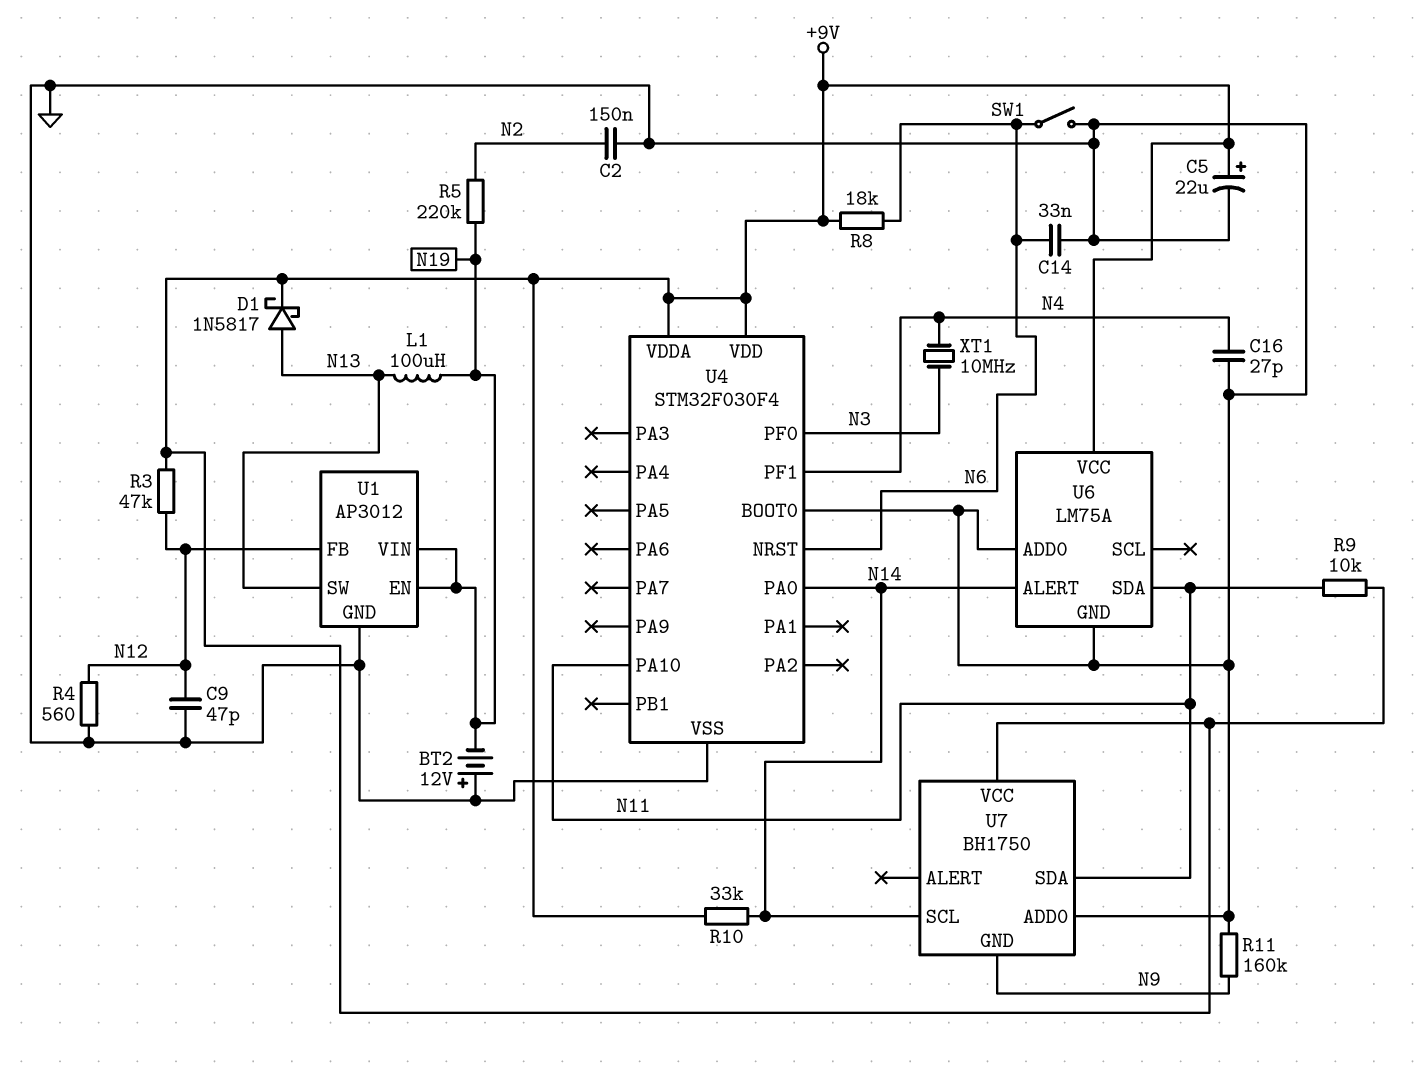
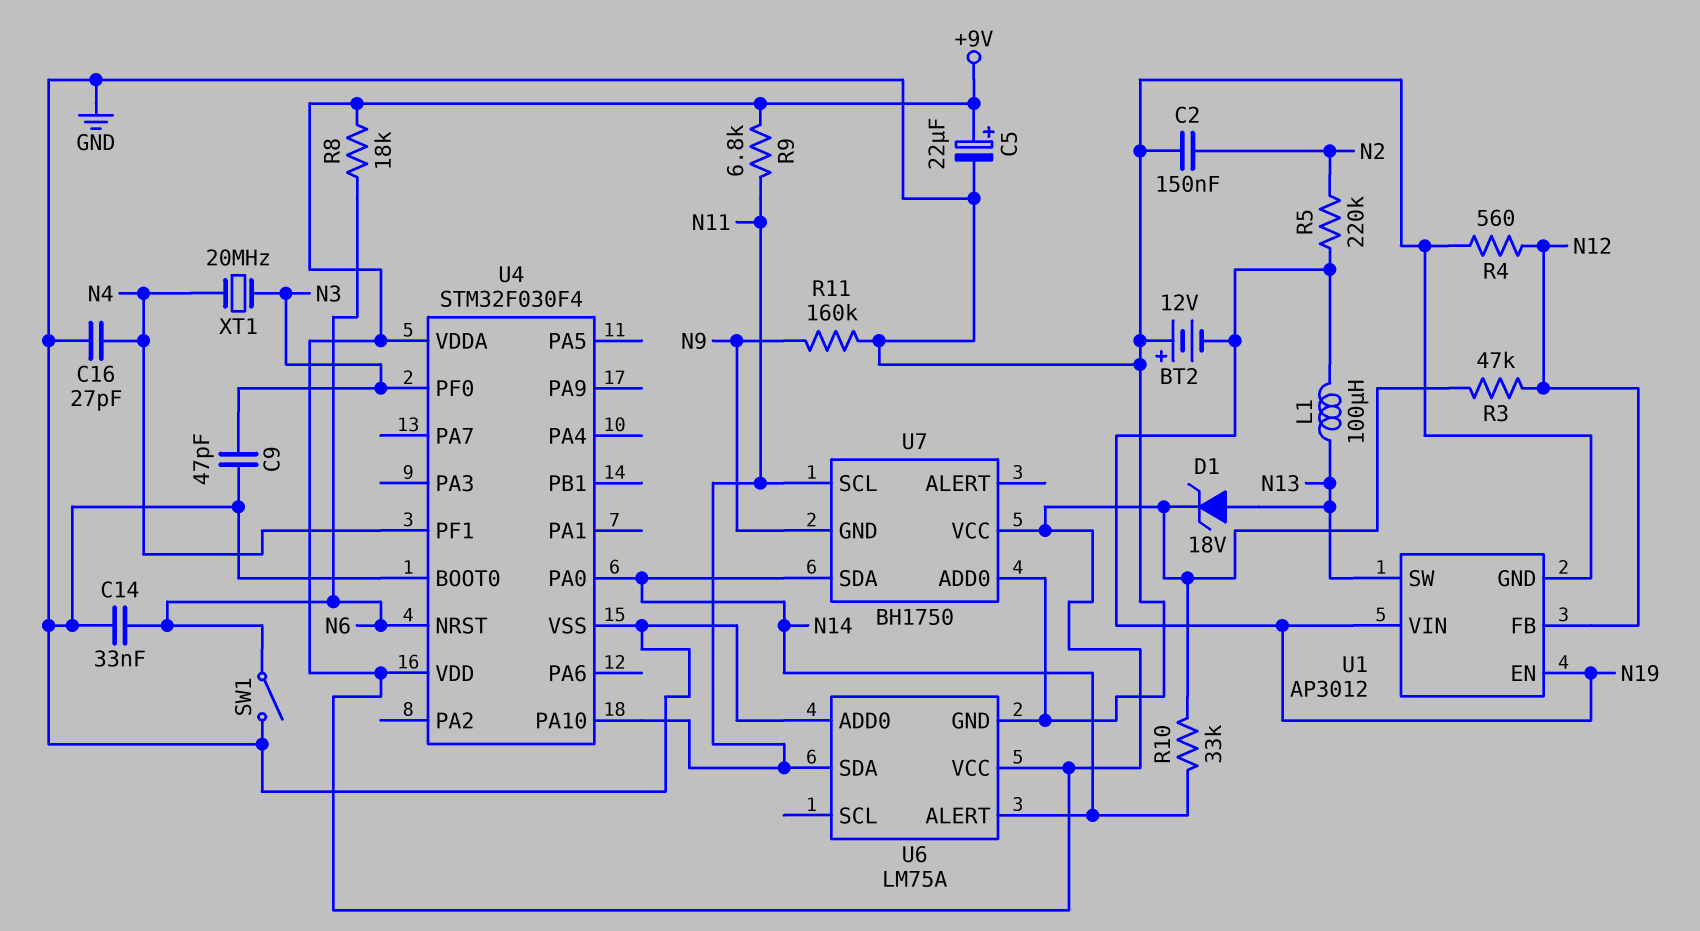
C9: 47pF (GND, N12) -> 47pF (GND, N3)
D1: schottky 1N5817 (A N13, K +9V) -> zener 18V (A N13, K +9V)
R9: 10k (+9V, N11) -> 6.8k (+9V, N11)
U7 pin SCL: N14 -> N11
U7 pin SDA: N11 -> N14
XT1: 10MHz (N3, N4) -> 20MHz (N3, N4)

